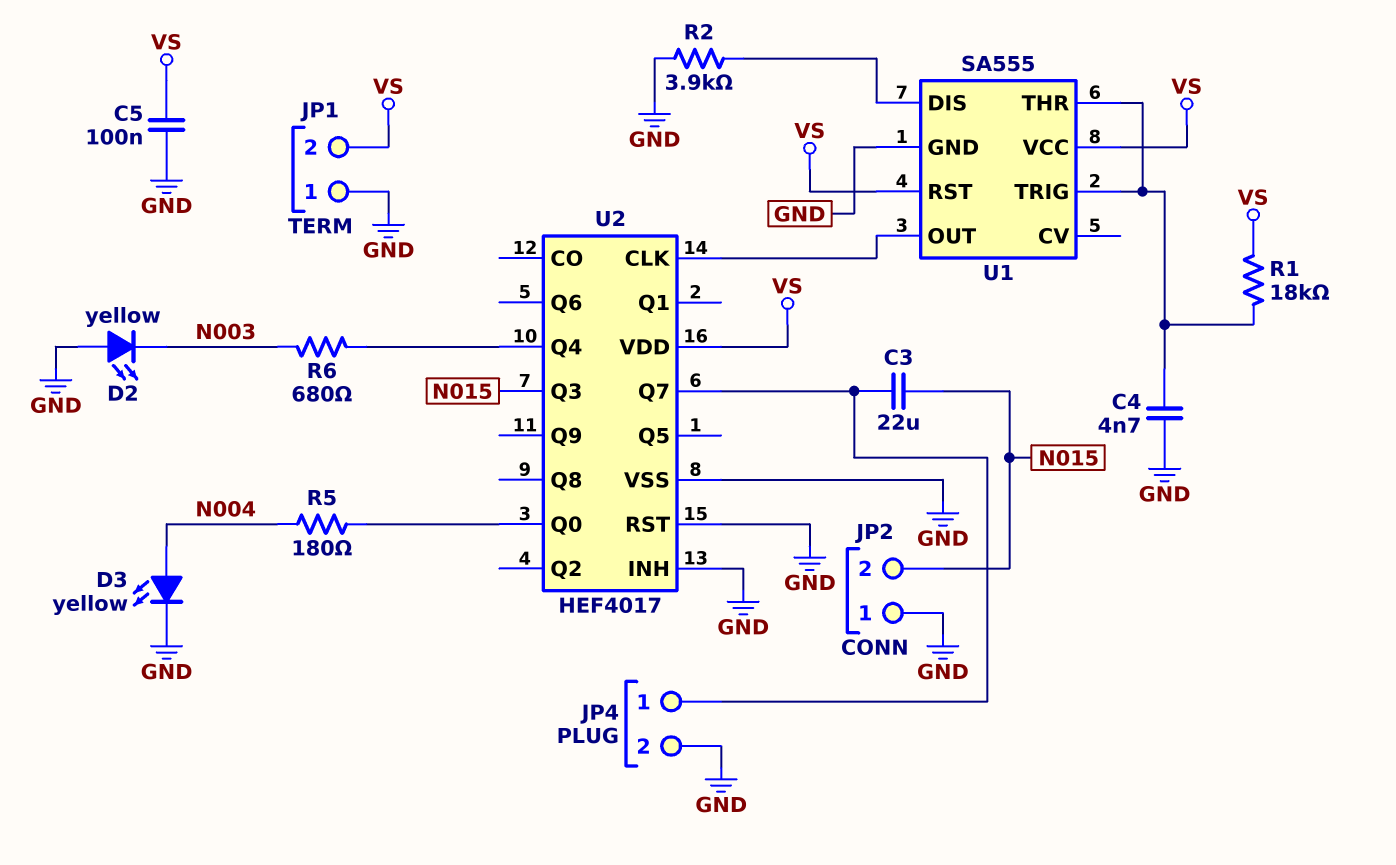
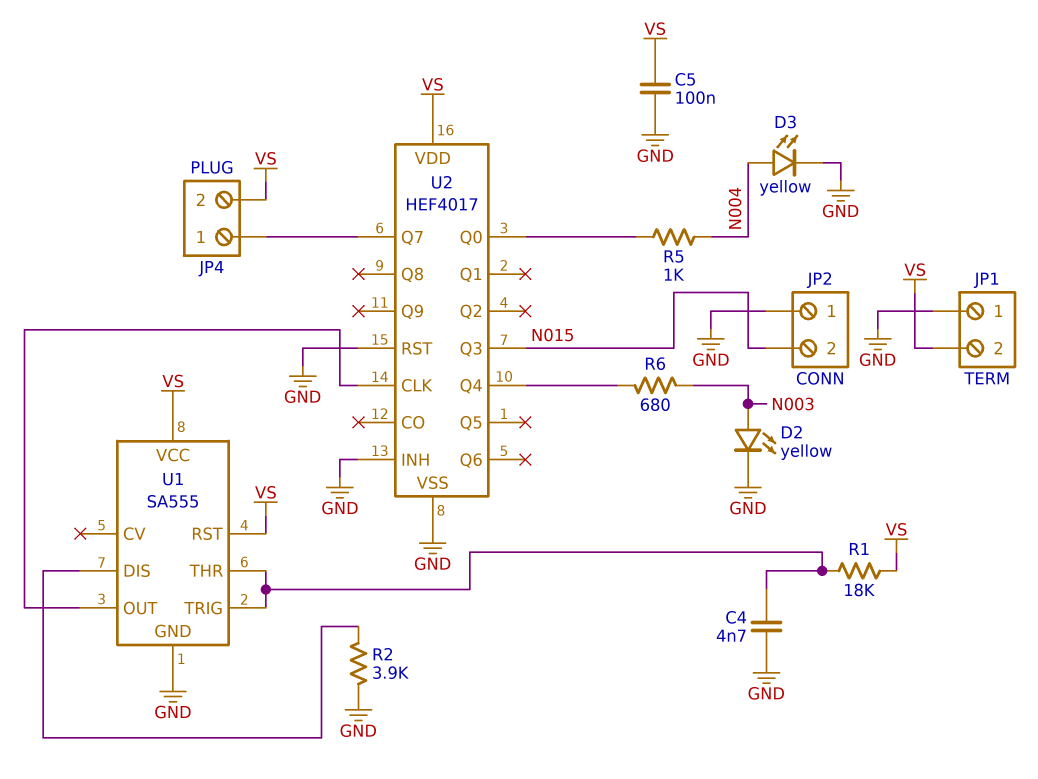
C3: 22uF (JP4/1, N015) -> none
D2: LED yellow (A GND, K N003) -> LED yellow (A N003, K GND)
JP4 pin 2: GND -> VS
R5: 180 (N004, U2/Q0) -> 1k (N004, U2/Q0)

